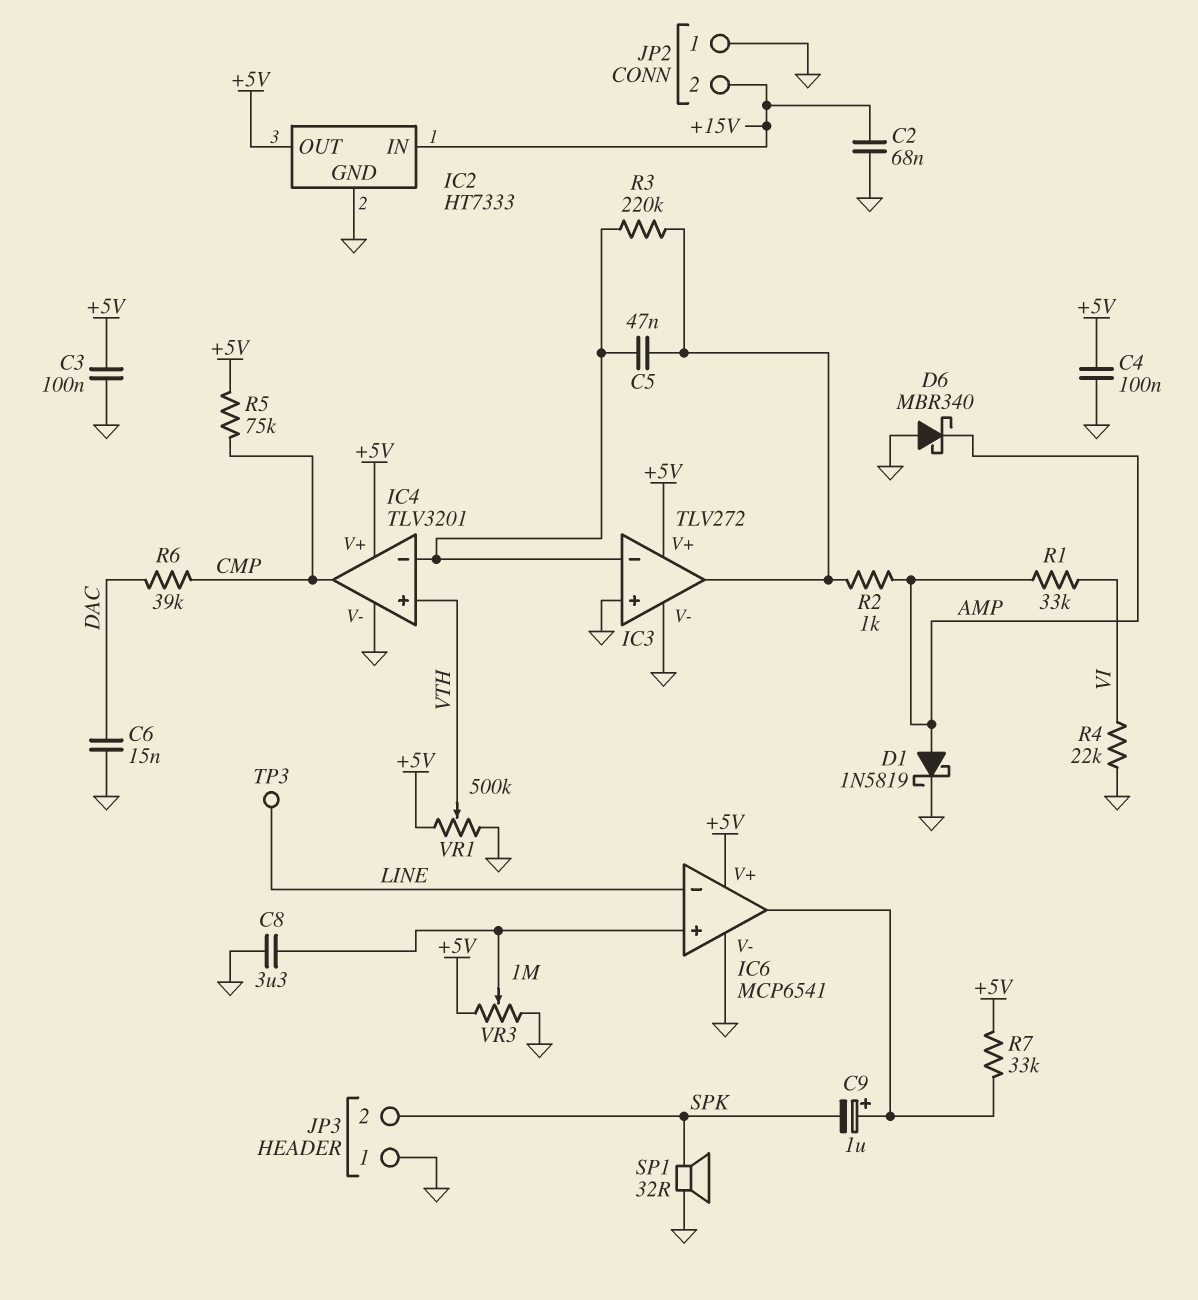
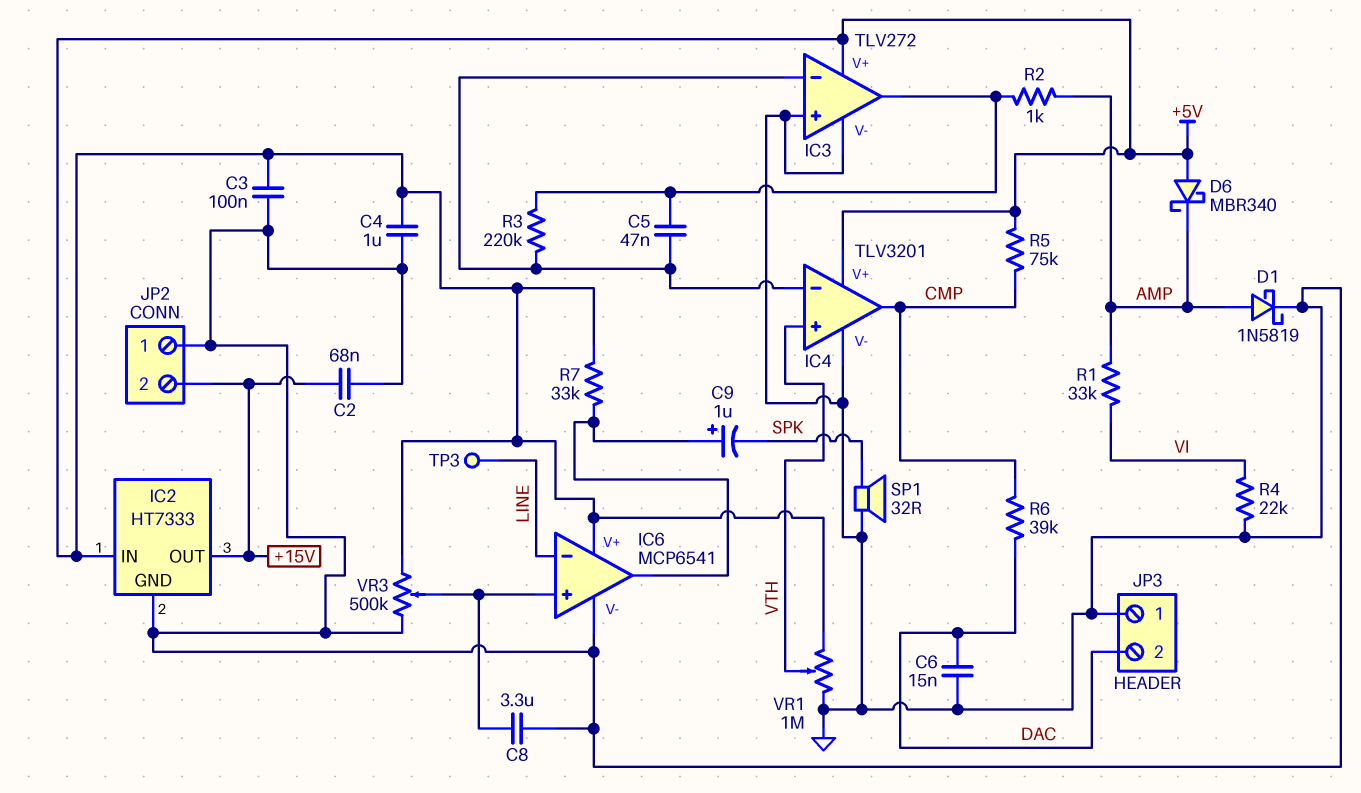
C4: 100nF (+5V, GND) -> 1uF (+5V, GND)
D6: schottky MBR340 (A GND, K AMP) -> schottky MBR340 (A +5V, K AMP)
IC2 pin IN: +15V -> +5V
IC2 pin OUT: +5V -> +15V
JP3 pin 2: SPK -> DAC
VR1: 500k (+5V, GND, wiper VTH) -> 1M (+5V, GND, wiper VTH)
VR3: 1M (+5V, GND, wiper IC6/in+) -> 500k (+5V, GND, wiper IC6/in+)

